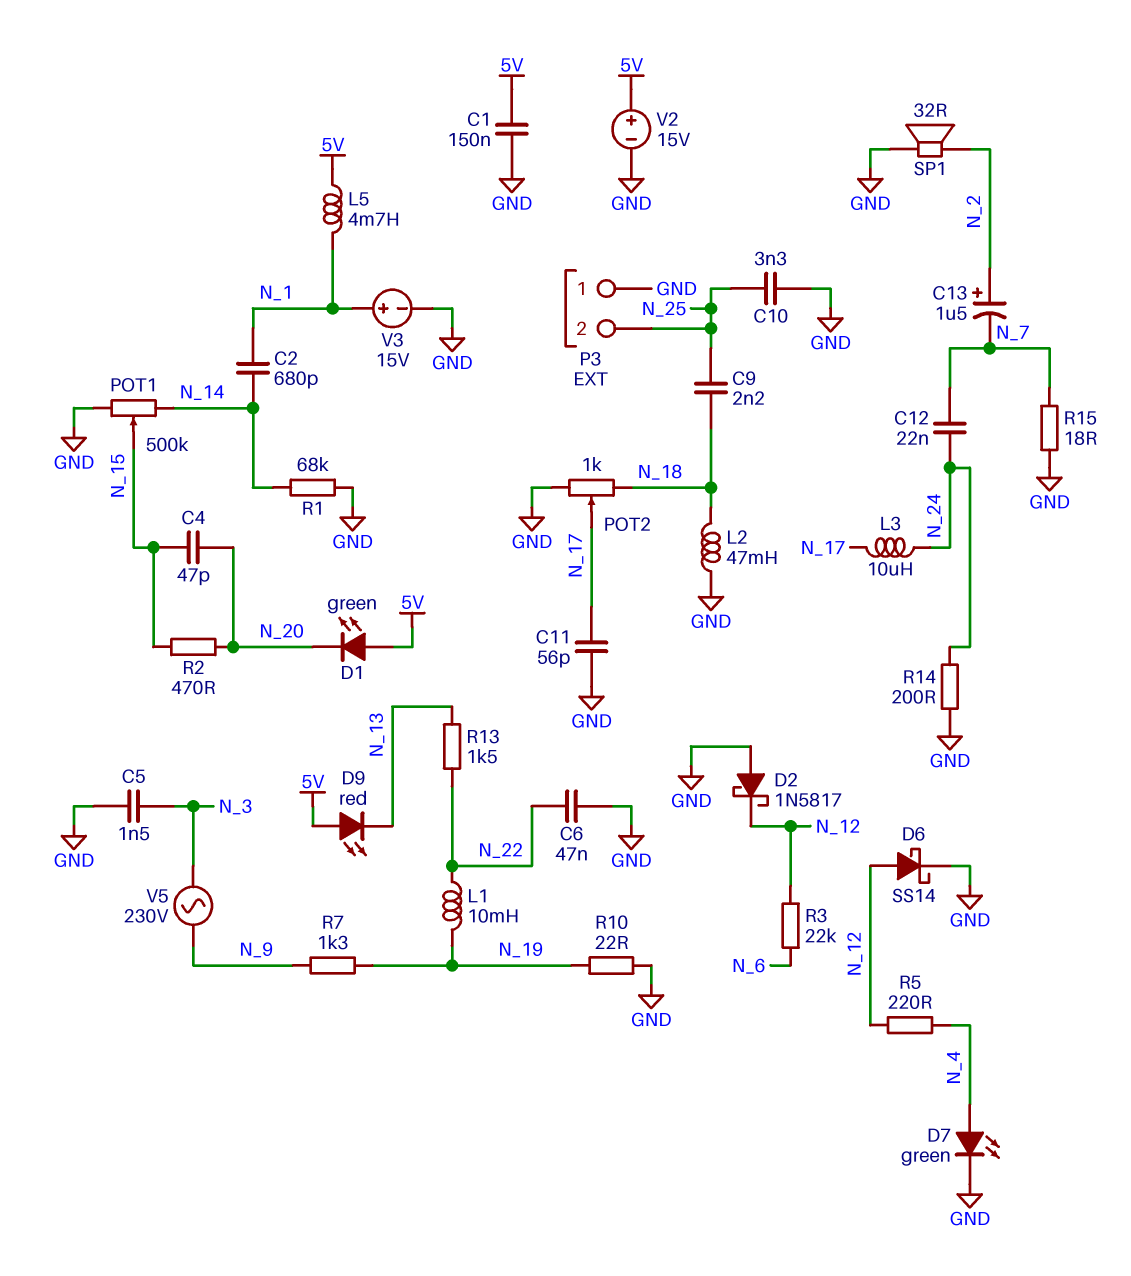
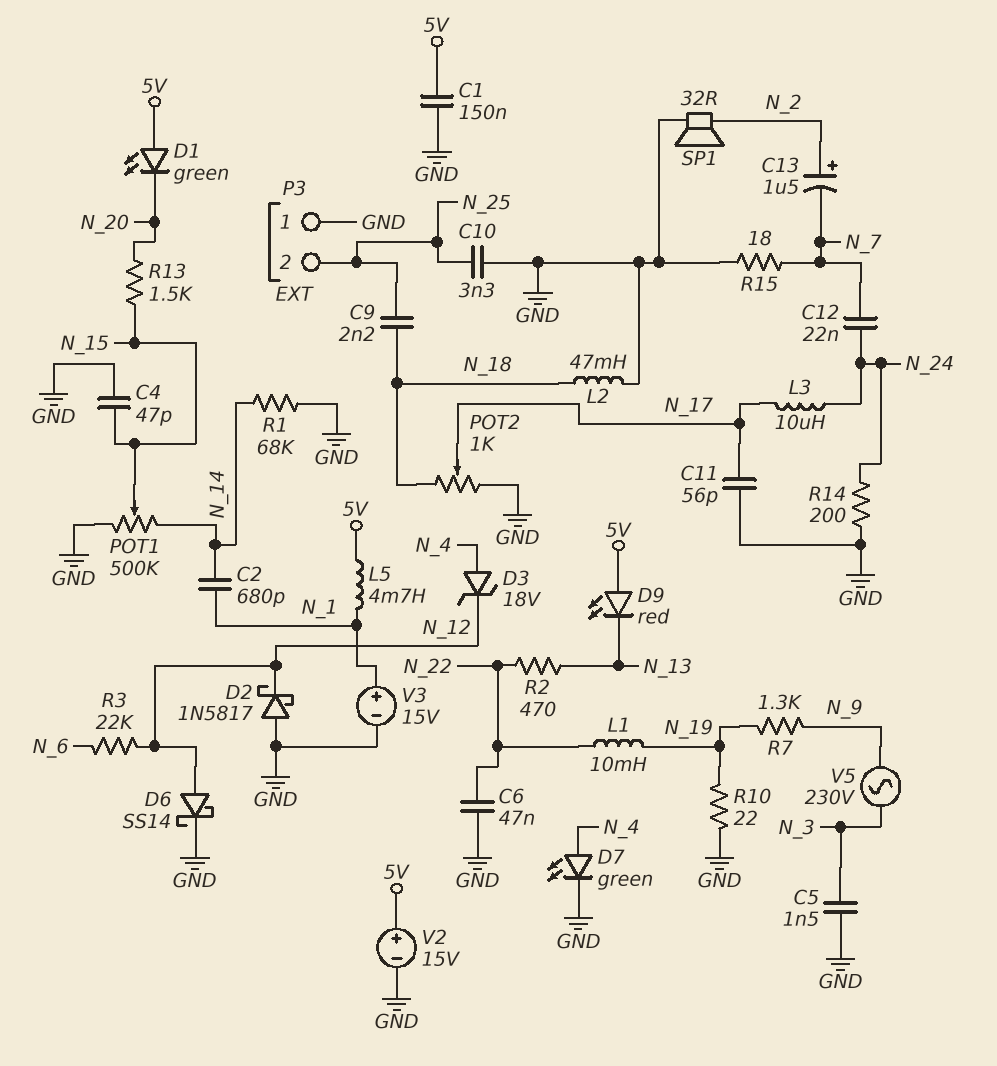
C4: 47pF (N_15, N_20) -> 47pF (GND, N_15)
D3: none -> zener 18V (A N_4, K N_12)
R2: 470 (N_15, N_20) -> 470 (N_13, N_22)
R5: 220 (N_4, N_12) -> none
R13: 1.5k (N_13, N_22) -> 1.5k (N_15, N_20)

